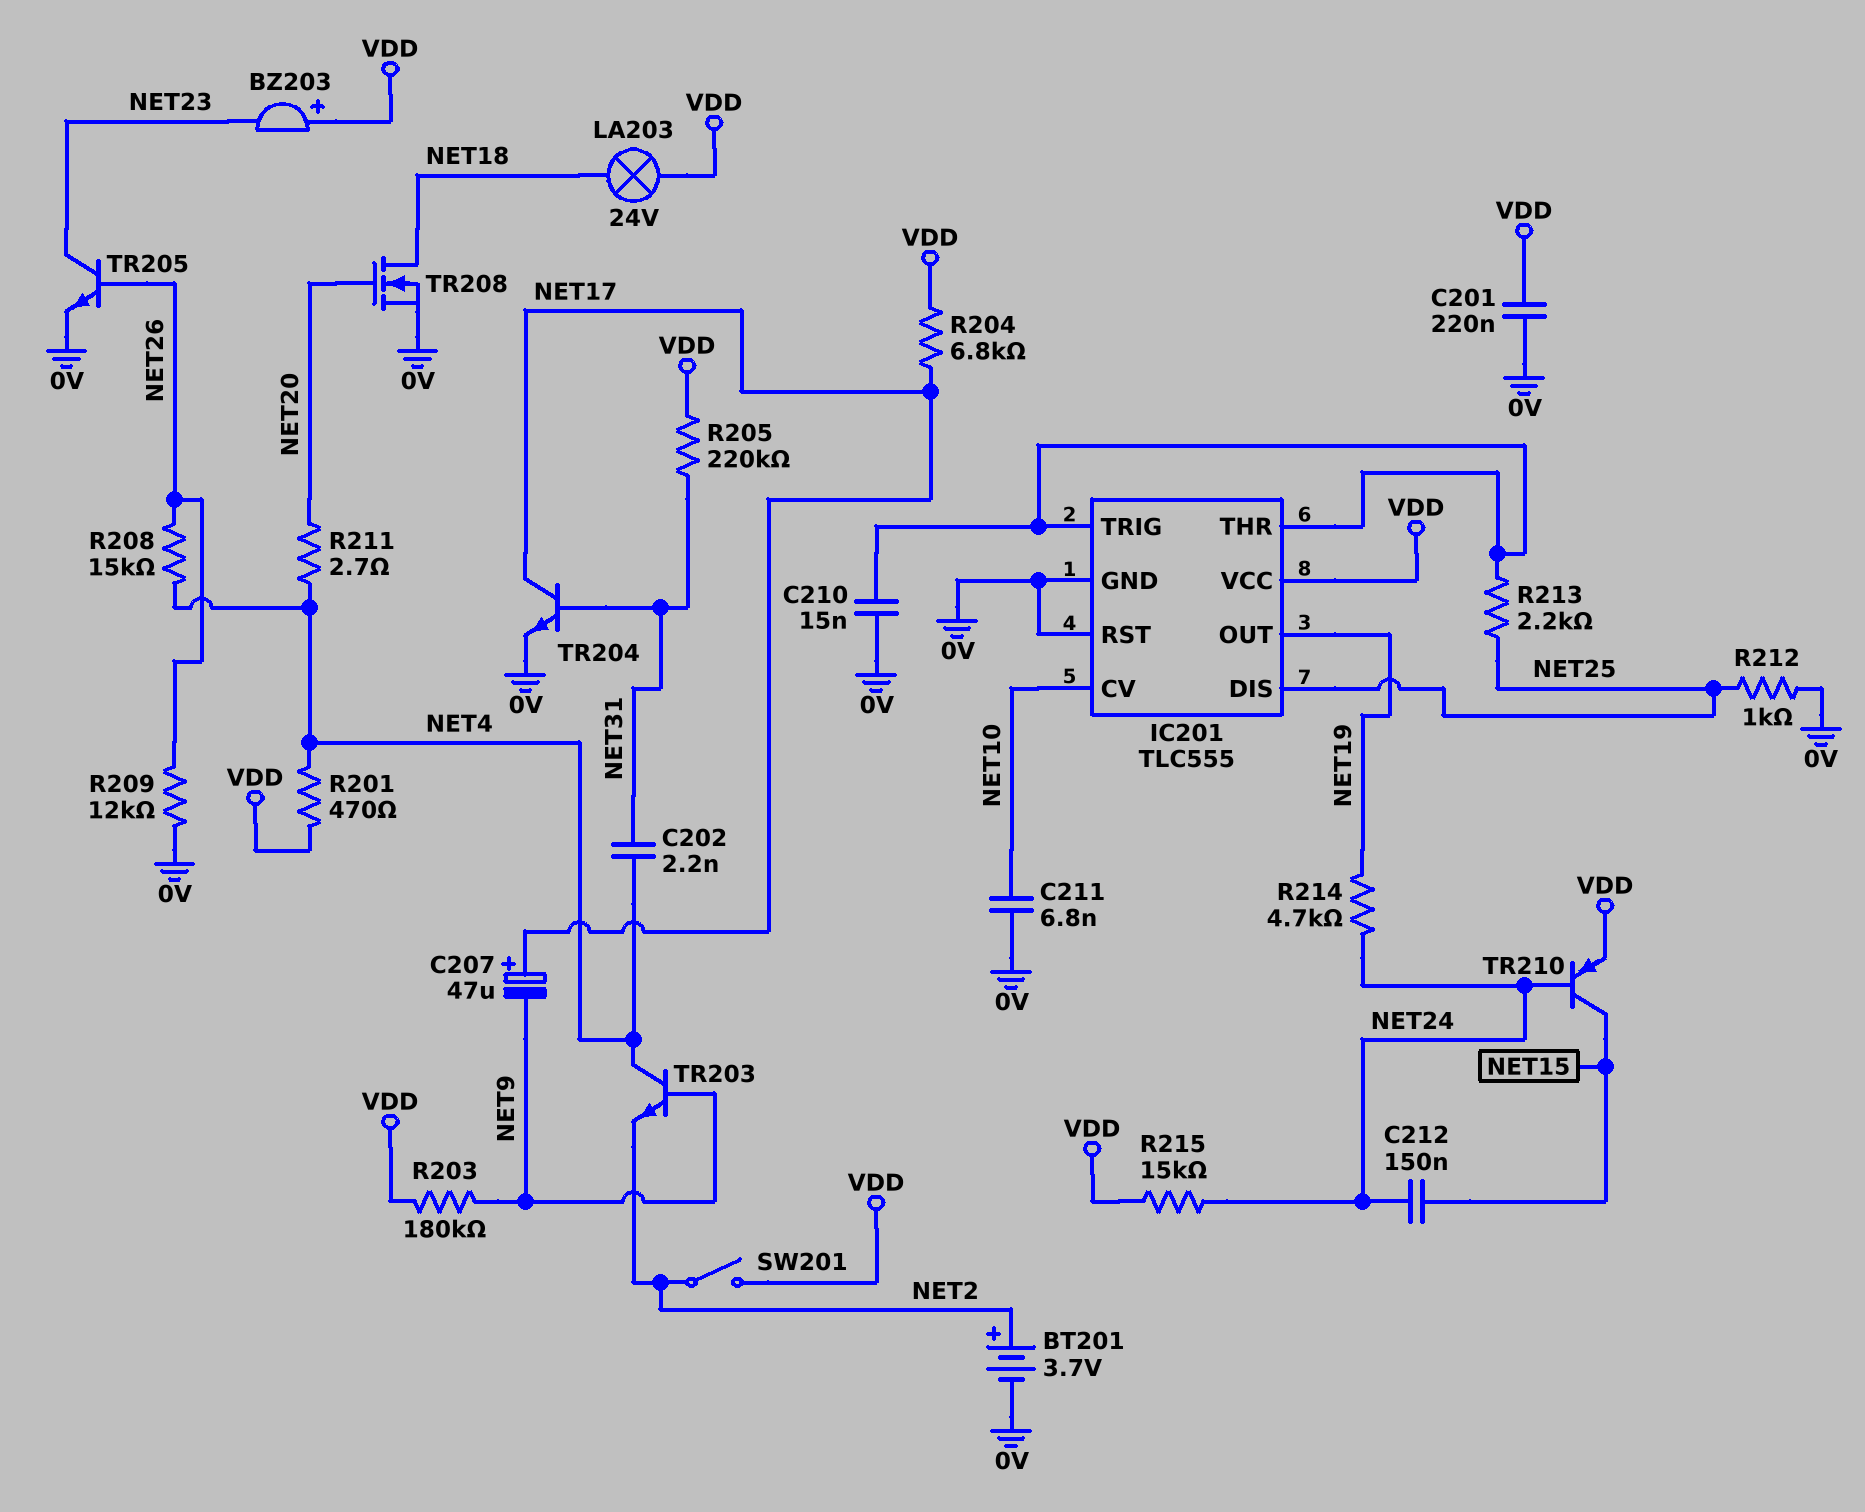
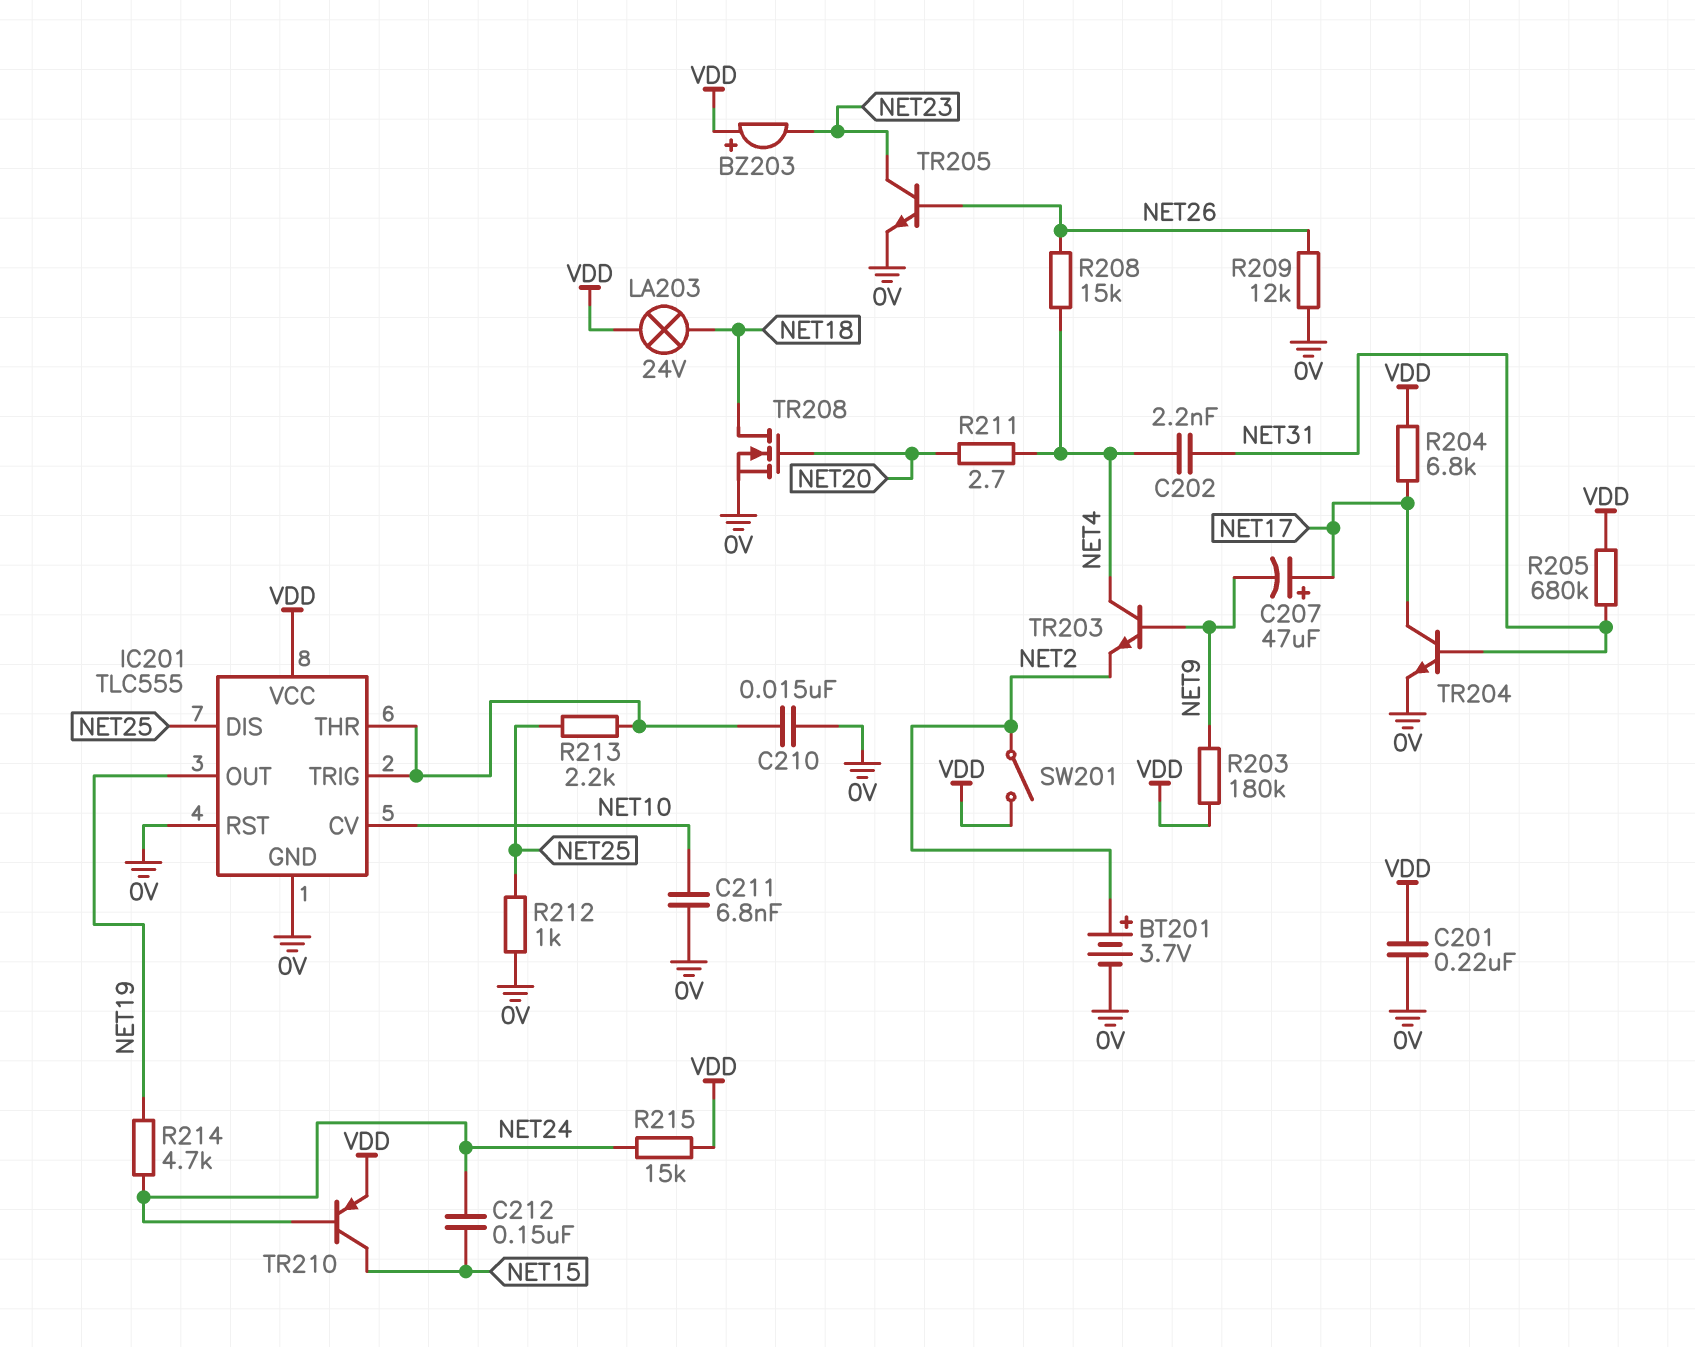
R201: 470 (NET4, VDD) -> none
R205: 220k (NET31, VDD) -> 680k (NET31, VDD)

